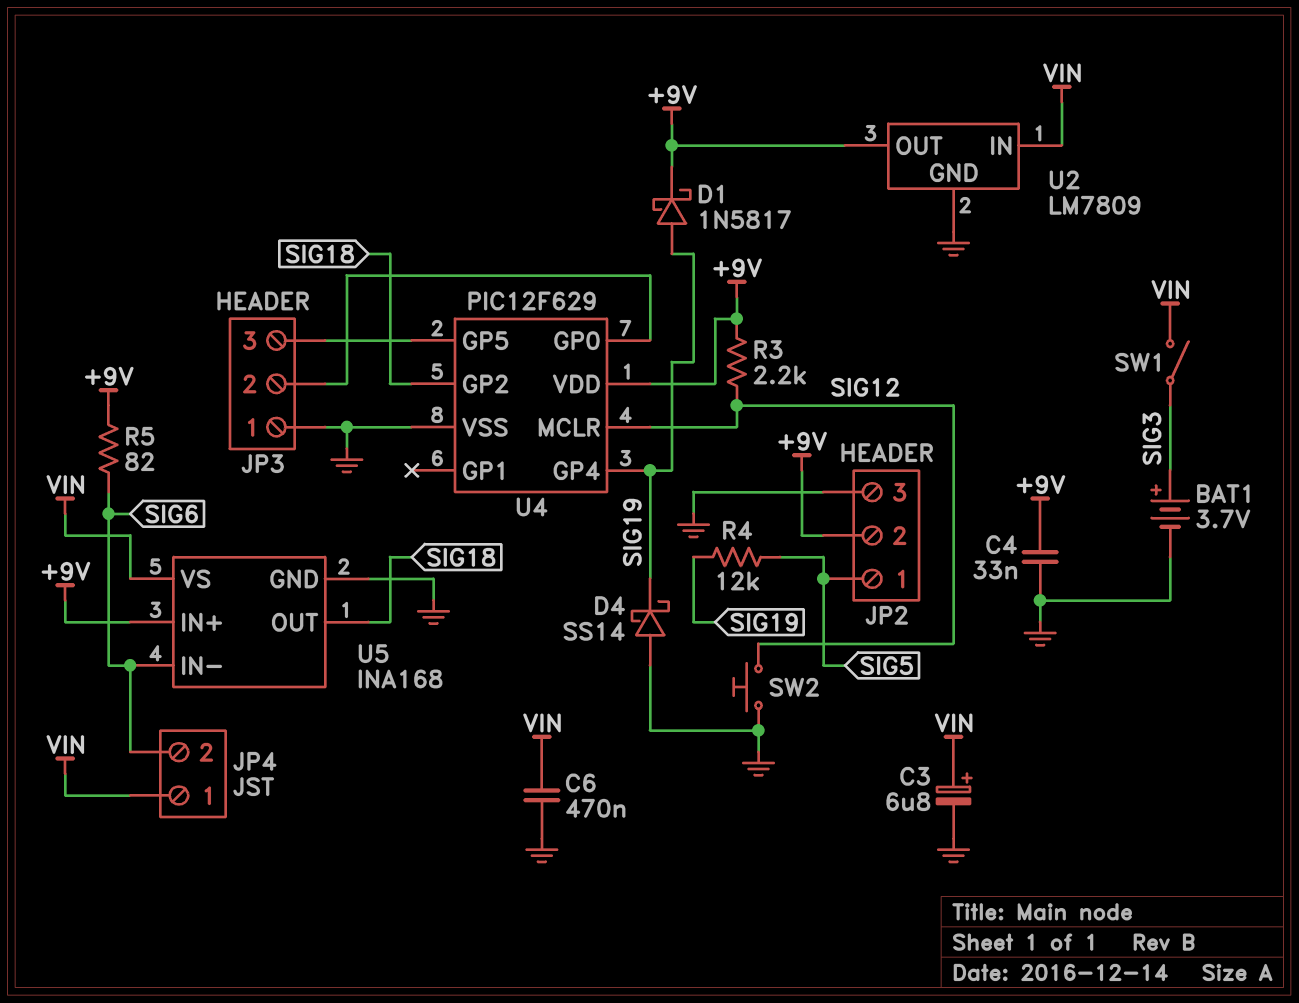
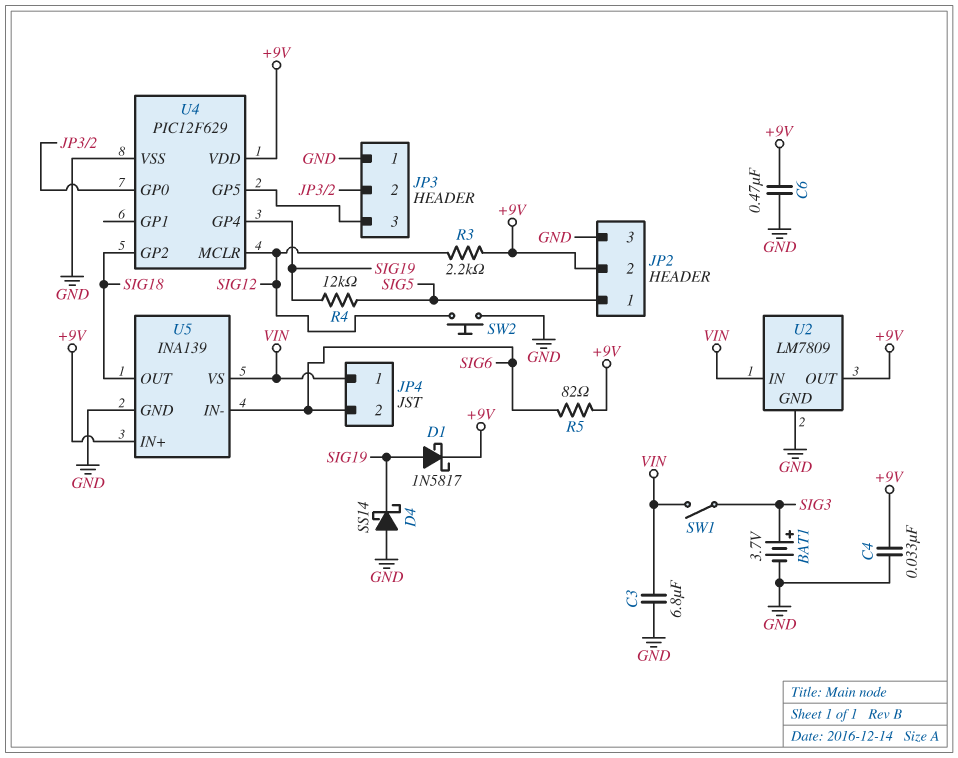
C3: 6.8uF (plus VIN, minus GND) -> 6.8uF (GND, VIN)
C6: 470nF (GND, VIN) -> 470nF (+9V, GND)
U5: INA168 -> INA139

